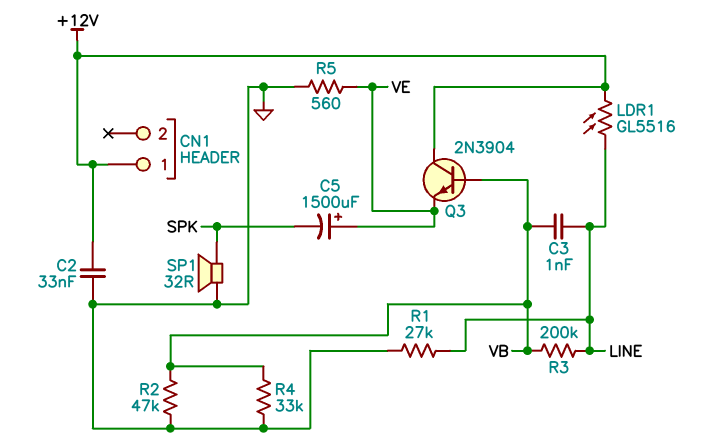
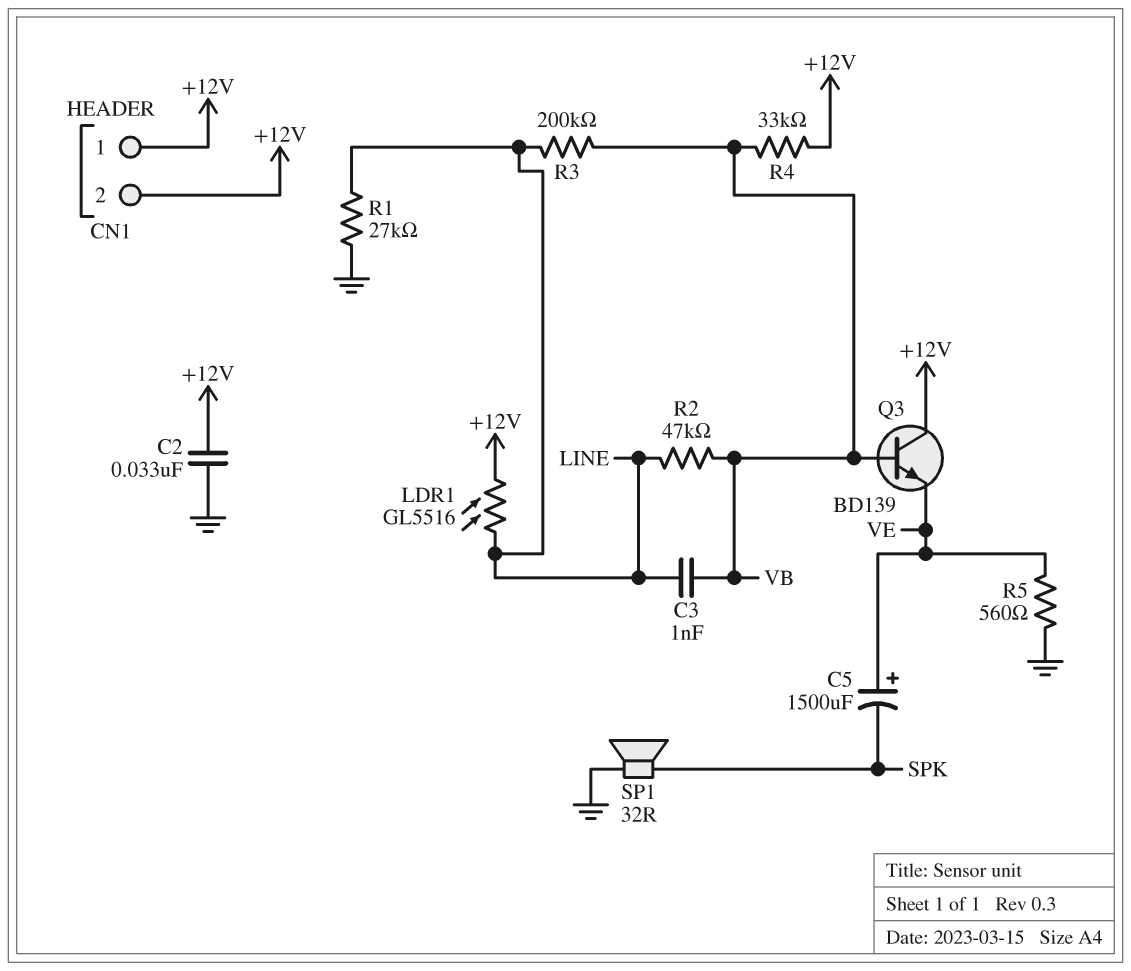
CN1 pin 2: none -> +12V
Q3: NPN 2N3904 (B VB, C +12V, E VE) -> NPN BD139 (B VB, C +12V, E VE)
R2: 47k (GND, VB) -> 47k (LINE, VB)
R4: 33k (GND, VB) -> 33k (+12V, VB)

